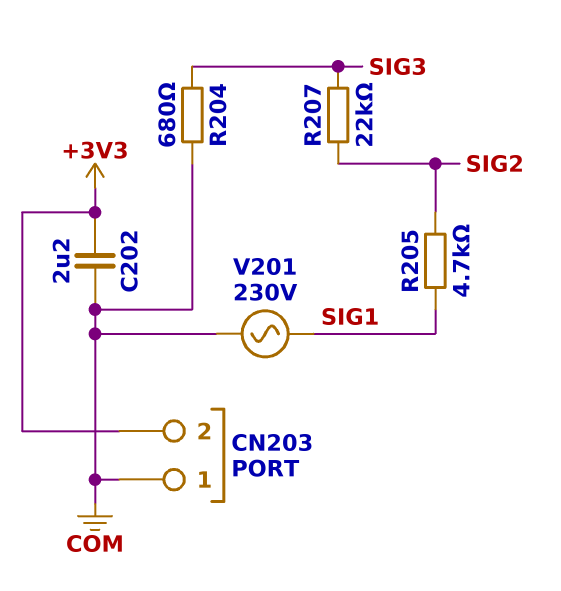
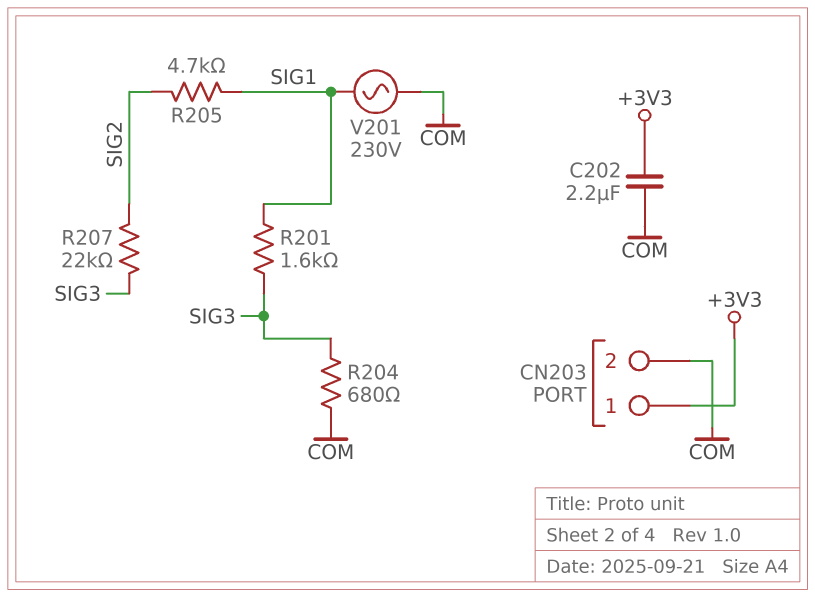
CN203 pin 1: COM -> +3V3
CN203 pin 2: +3V3 -> COM
R201: none -> 1.6k (SIG1, SIG3)

